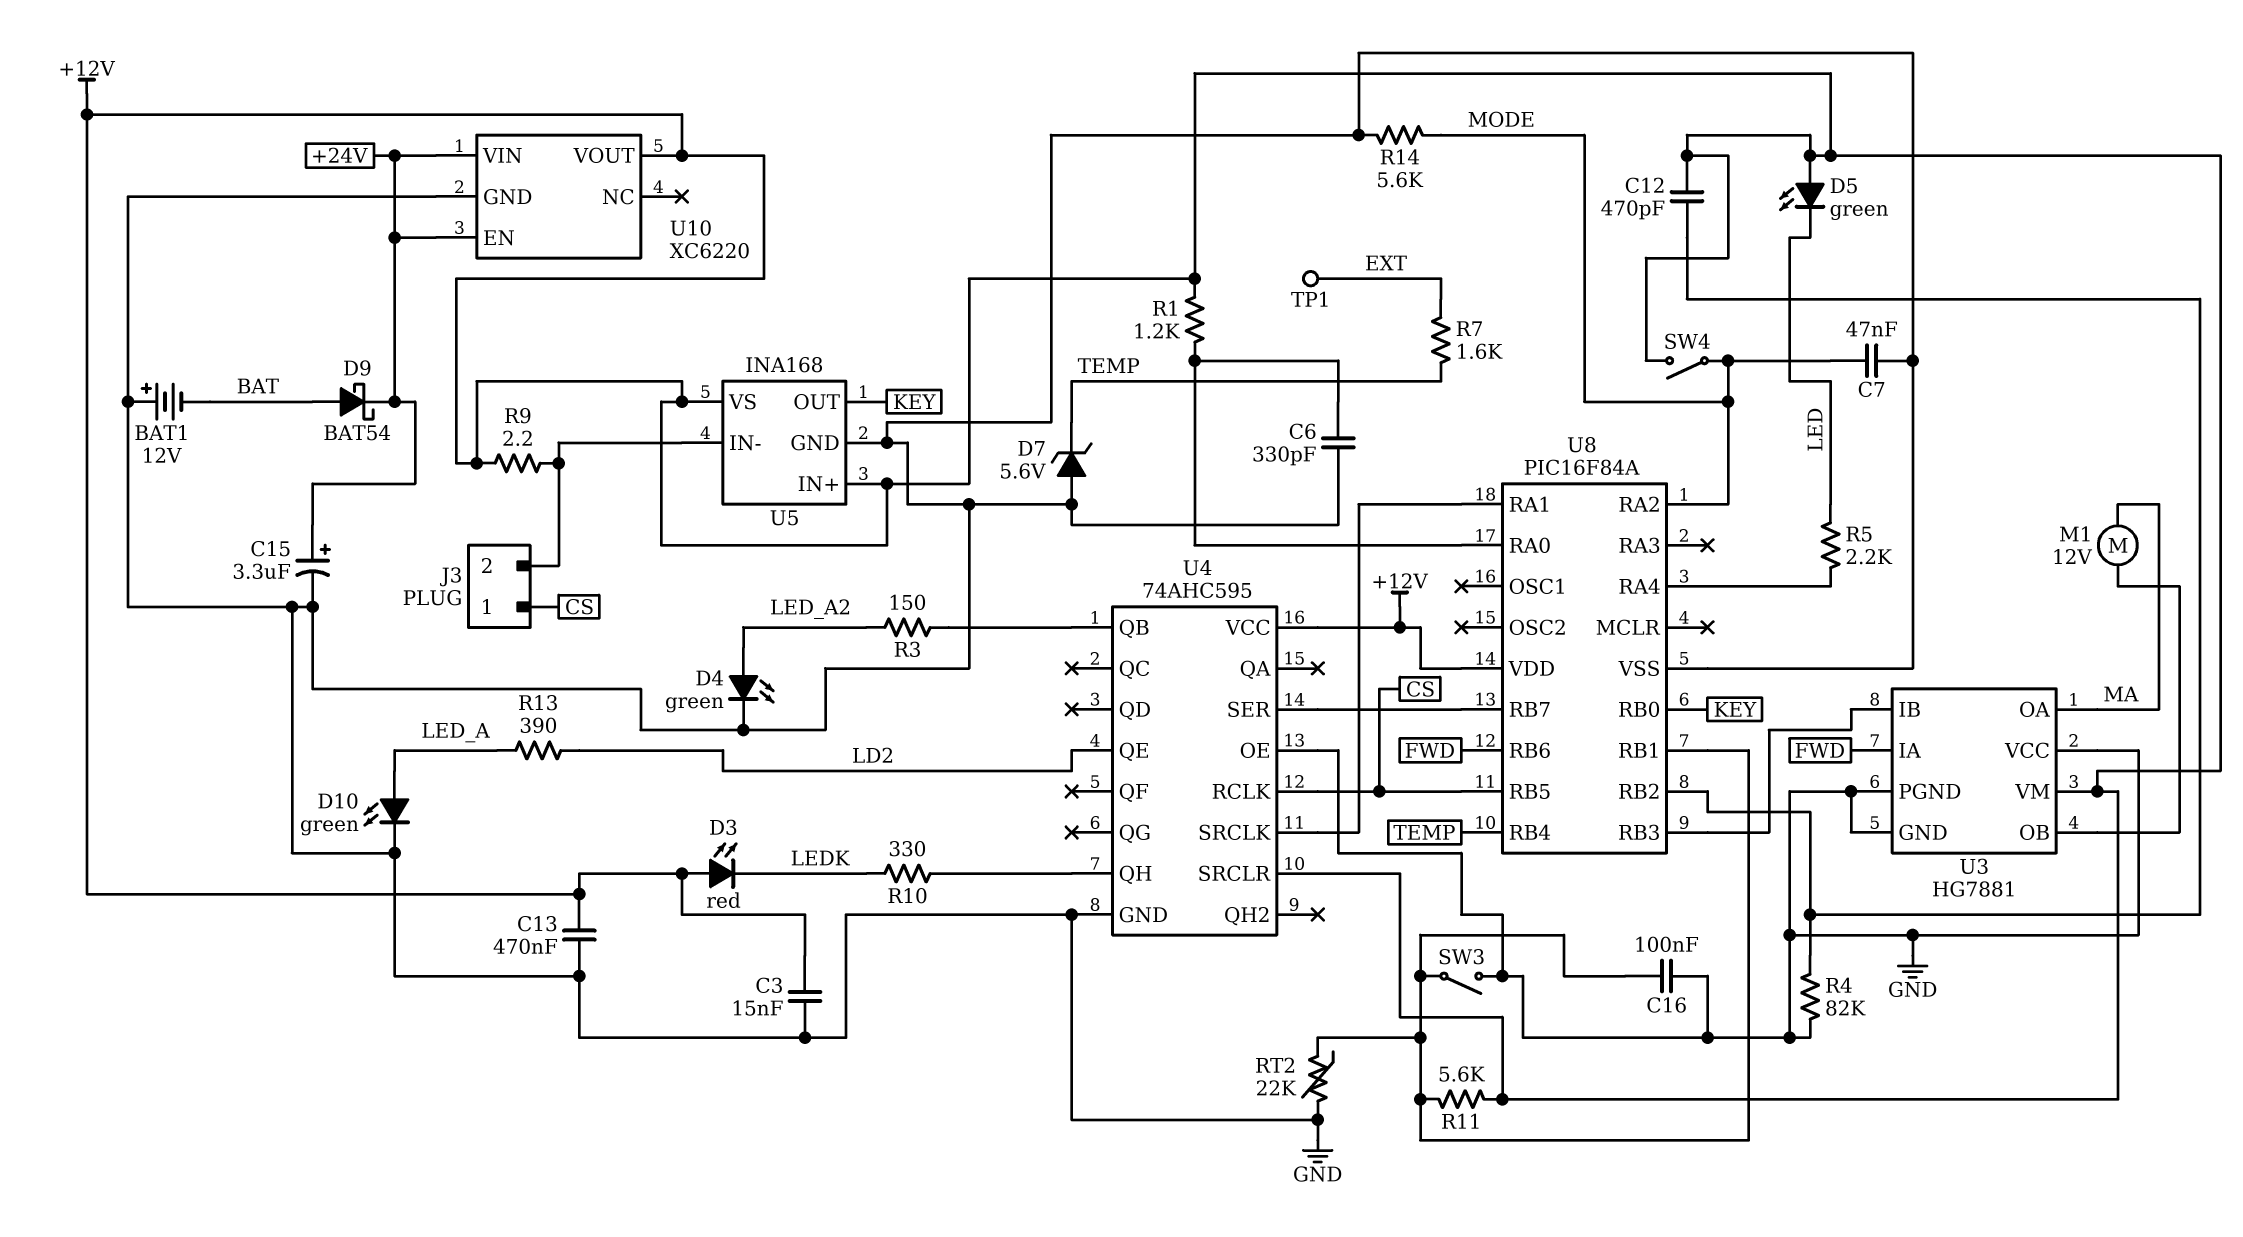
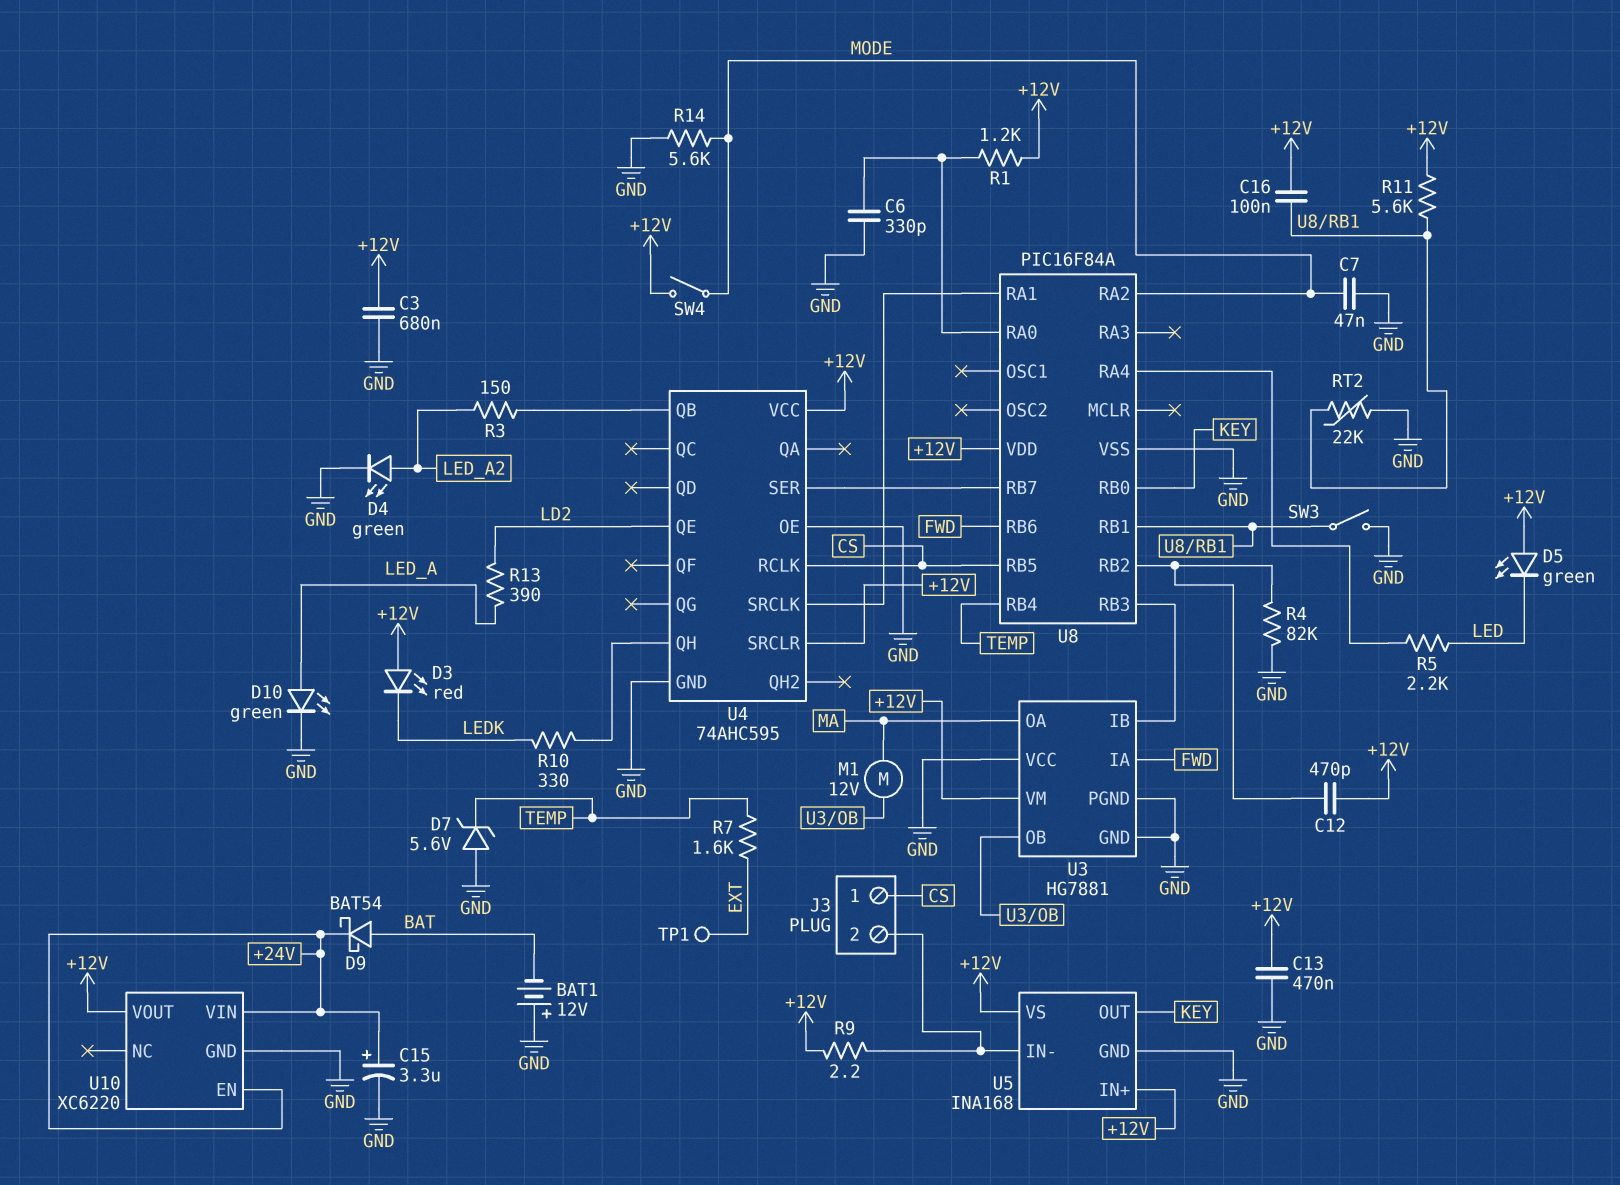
C3: 15nF (+12V, GND) -> 680nF (+12V, GND)
C16: 100nF (GND, U8/RB1) -> 100nF (+12V, U8/RB1)

